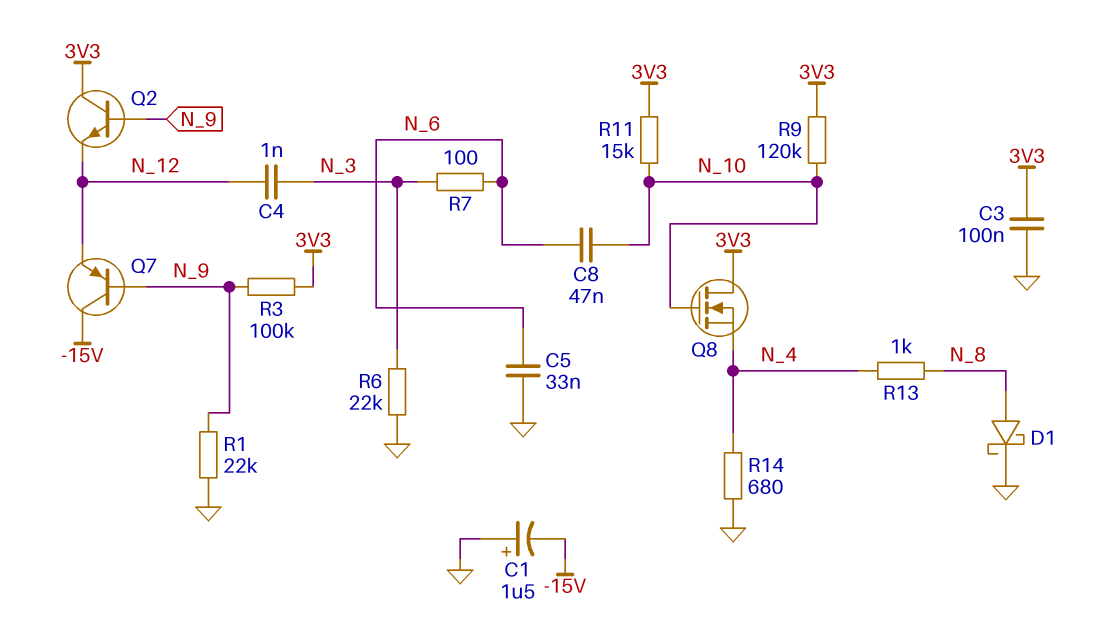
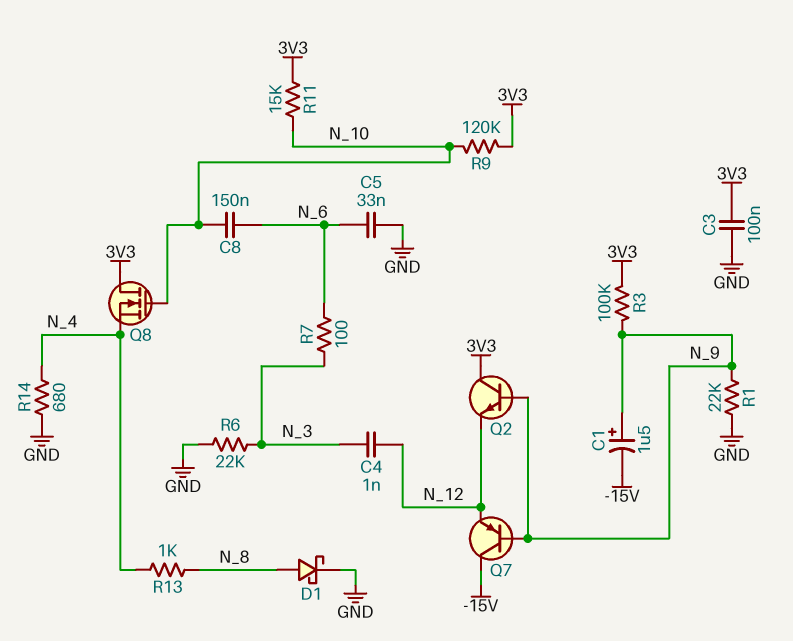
C1: 1.5uF (plus GND, minus -15V) -> 1.5uF (plus N_9, minus -15V)
C8: 47nF (N_6, N_10) -> 150nF (N_6, N_10)

